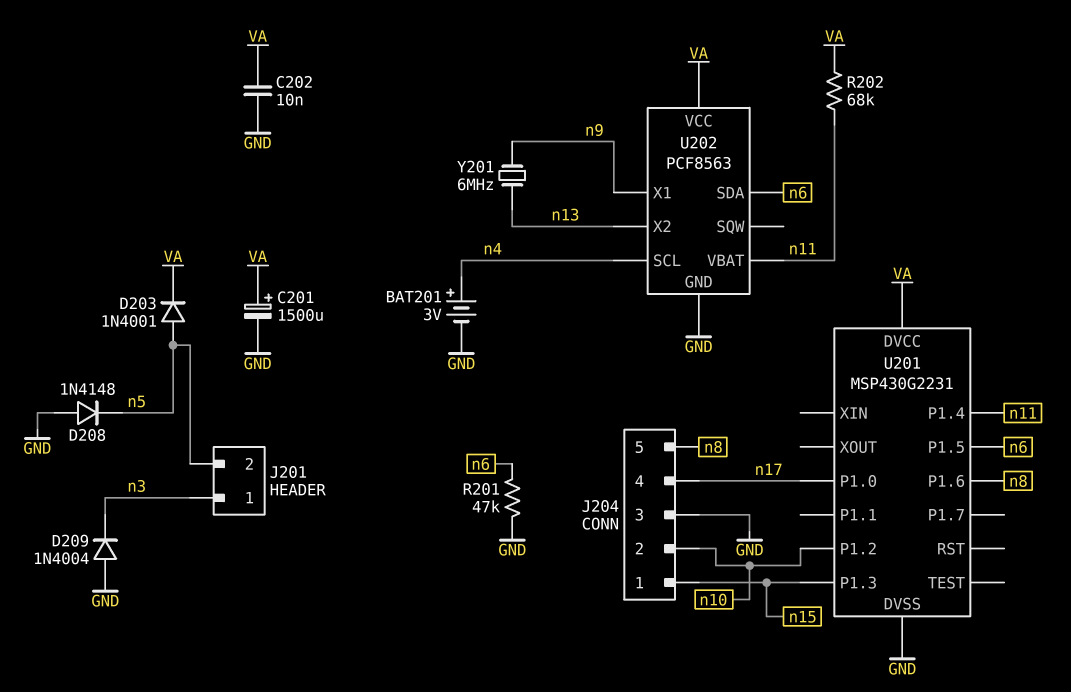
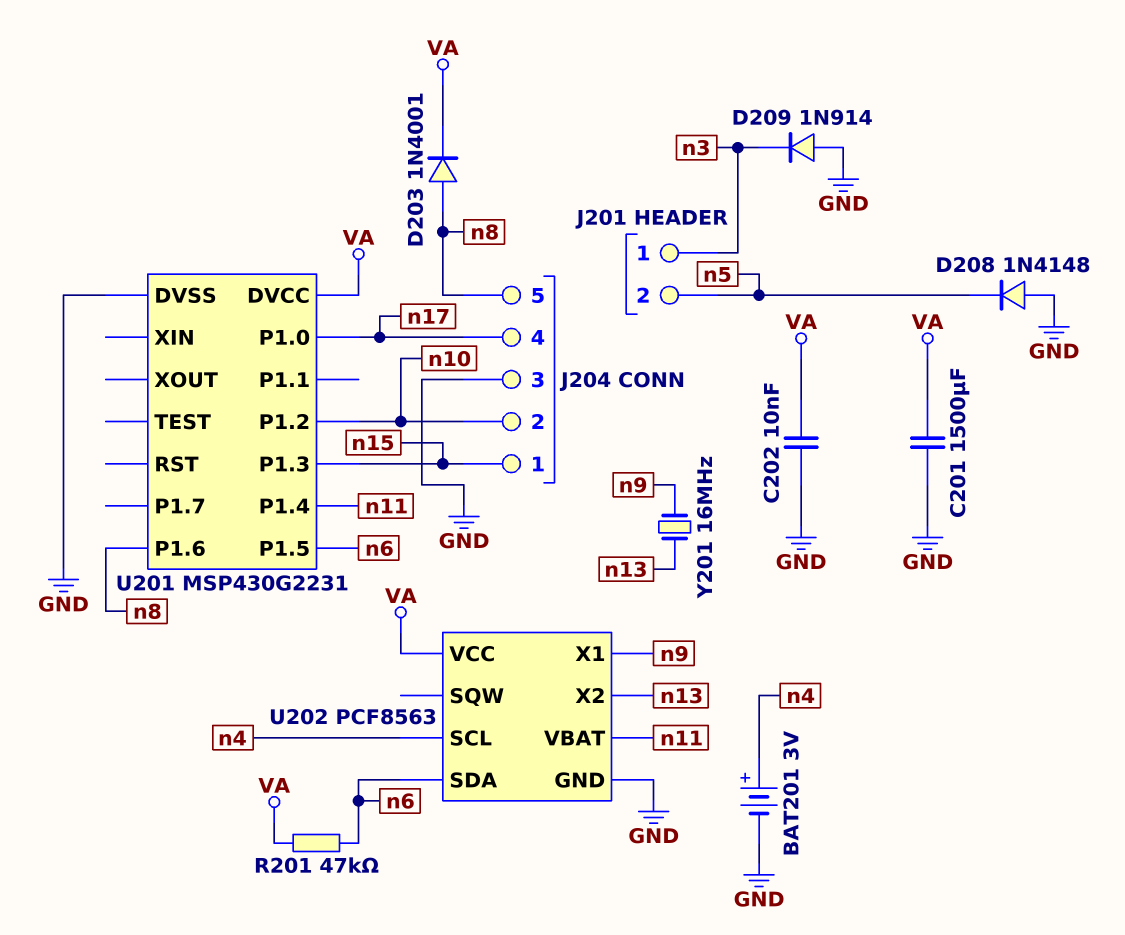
C201: 1500uF (plus VA, minus GND) -> 1500uF (GND, VA)
D203: diode 1N4001 (A n5, K VA) -> diode 1N4001 (A n8, K VA)
D209: diode 1N4004 (A GND, K n3) -> diode 1N914 (A GND, K n3)
R201: 47k (GND, n6) -> 47k (VA, n6)
R202: 68k (VA, n11) -> none
Y201: 6MHz (n9, n13) -> 16MHz (n9, n13)

